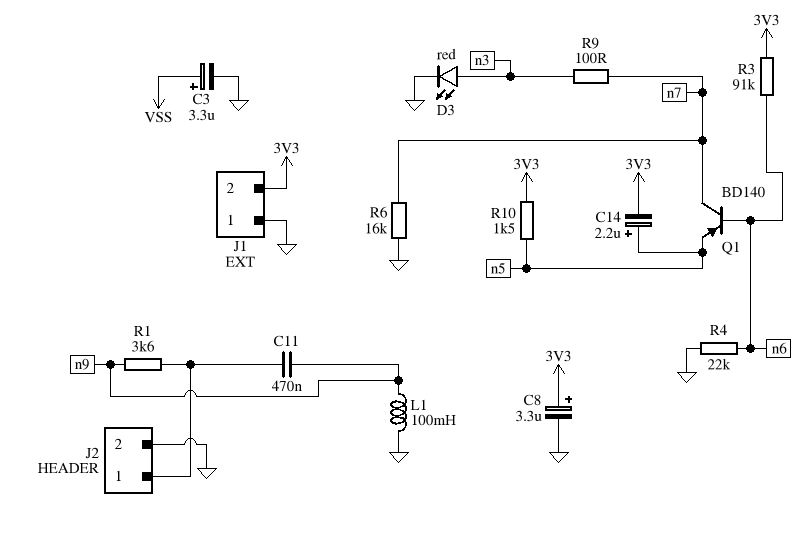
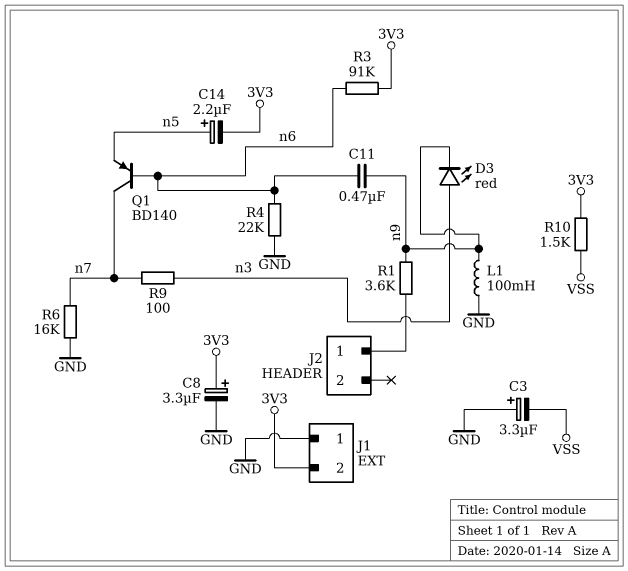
C3: 3.3uF (plus VSS, minus GND) -> 3.3uF (plus GND, minus VSS)
C11: 470nF (J2/1, n9) -> 470nF (n6, n9)
D3: LED red (A n3, K GND) -> LED red (A n3, K n9)
J2 pin 2: GND -> none
R10: 1.5k (3V3, n5) -> 1.5k (3V3, VSS)

